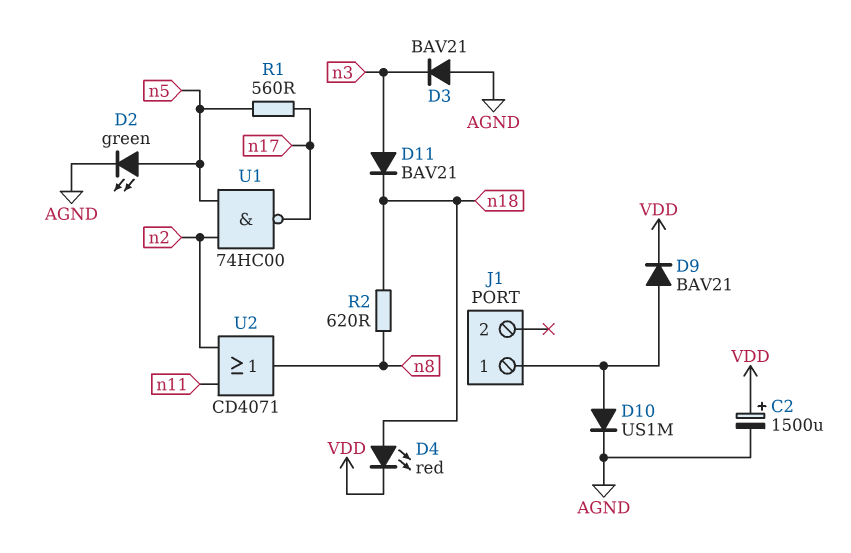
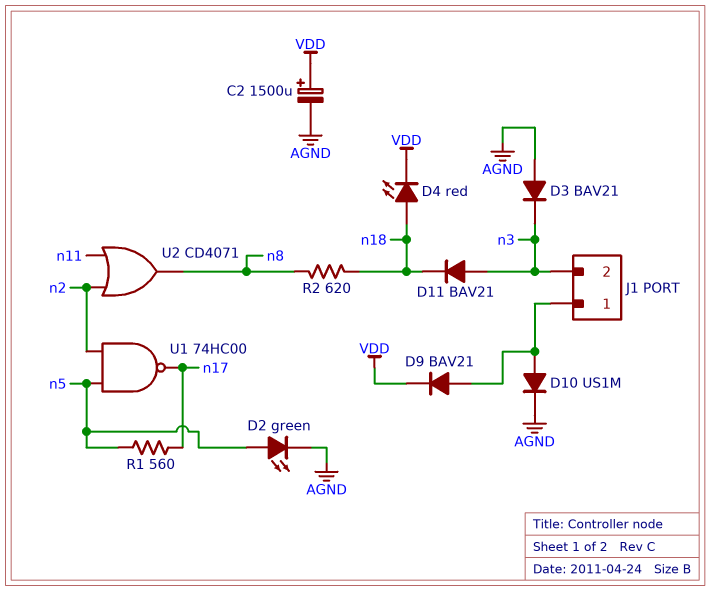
J1 pin 2: none -> n3

